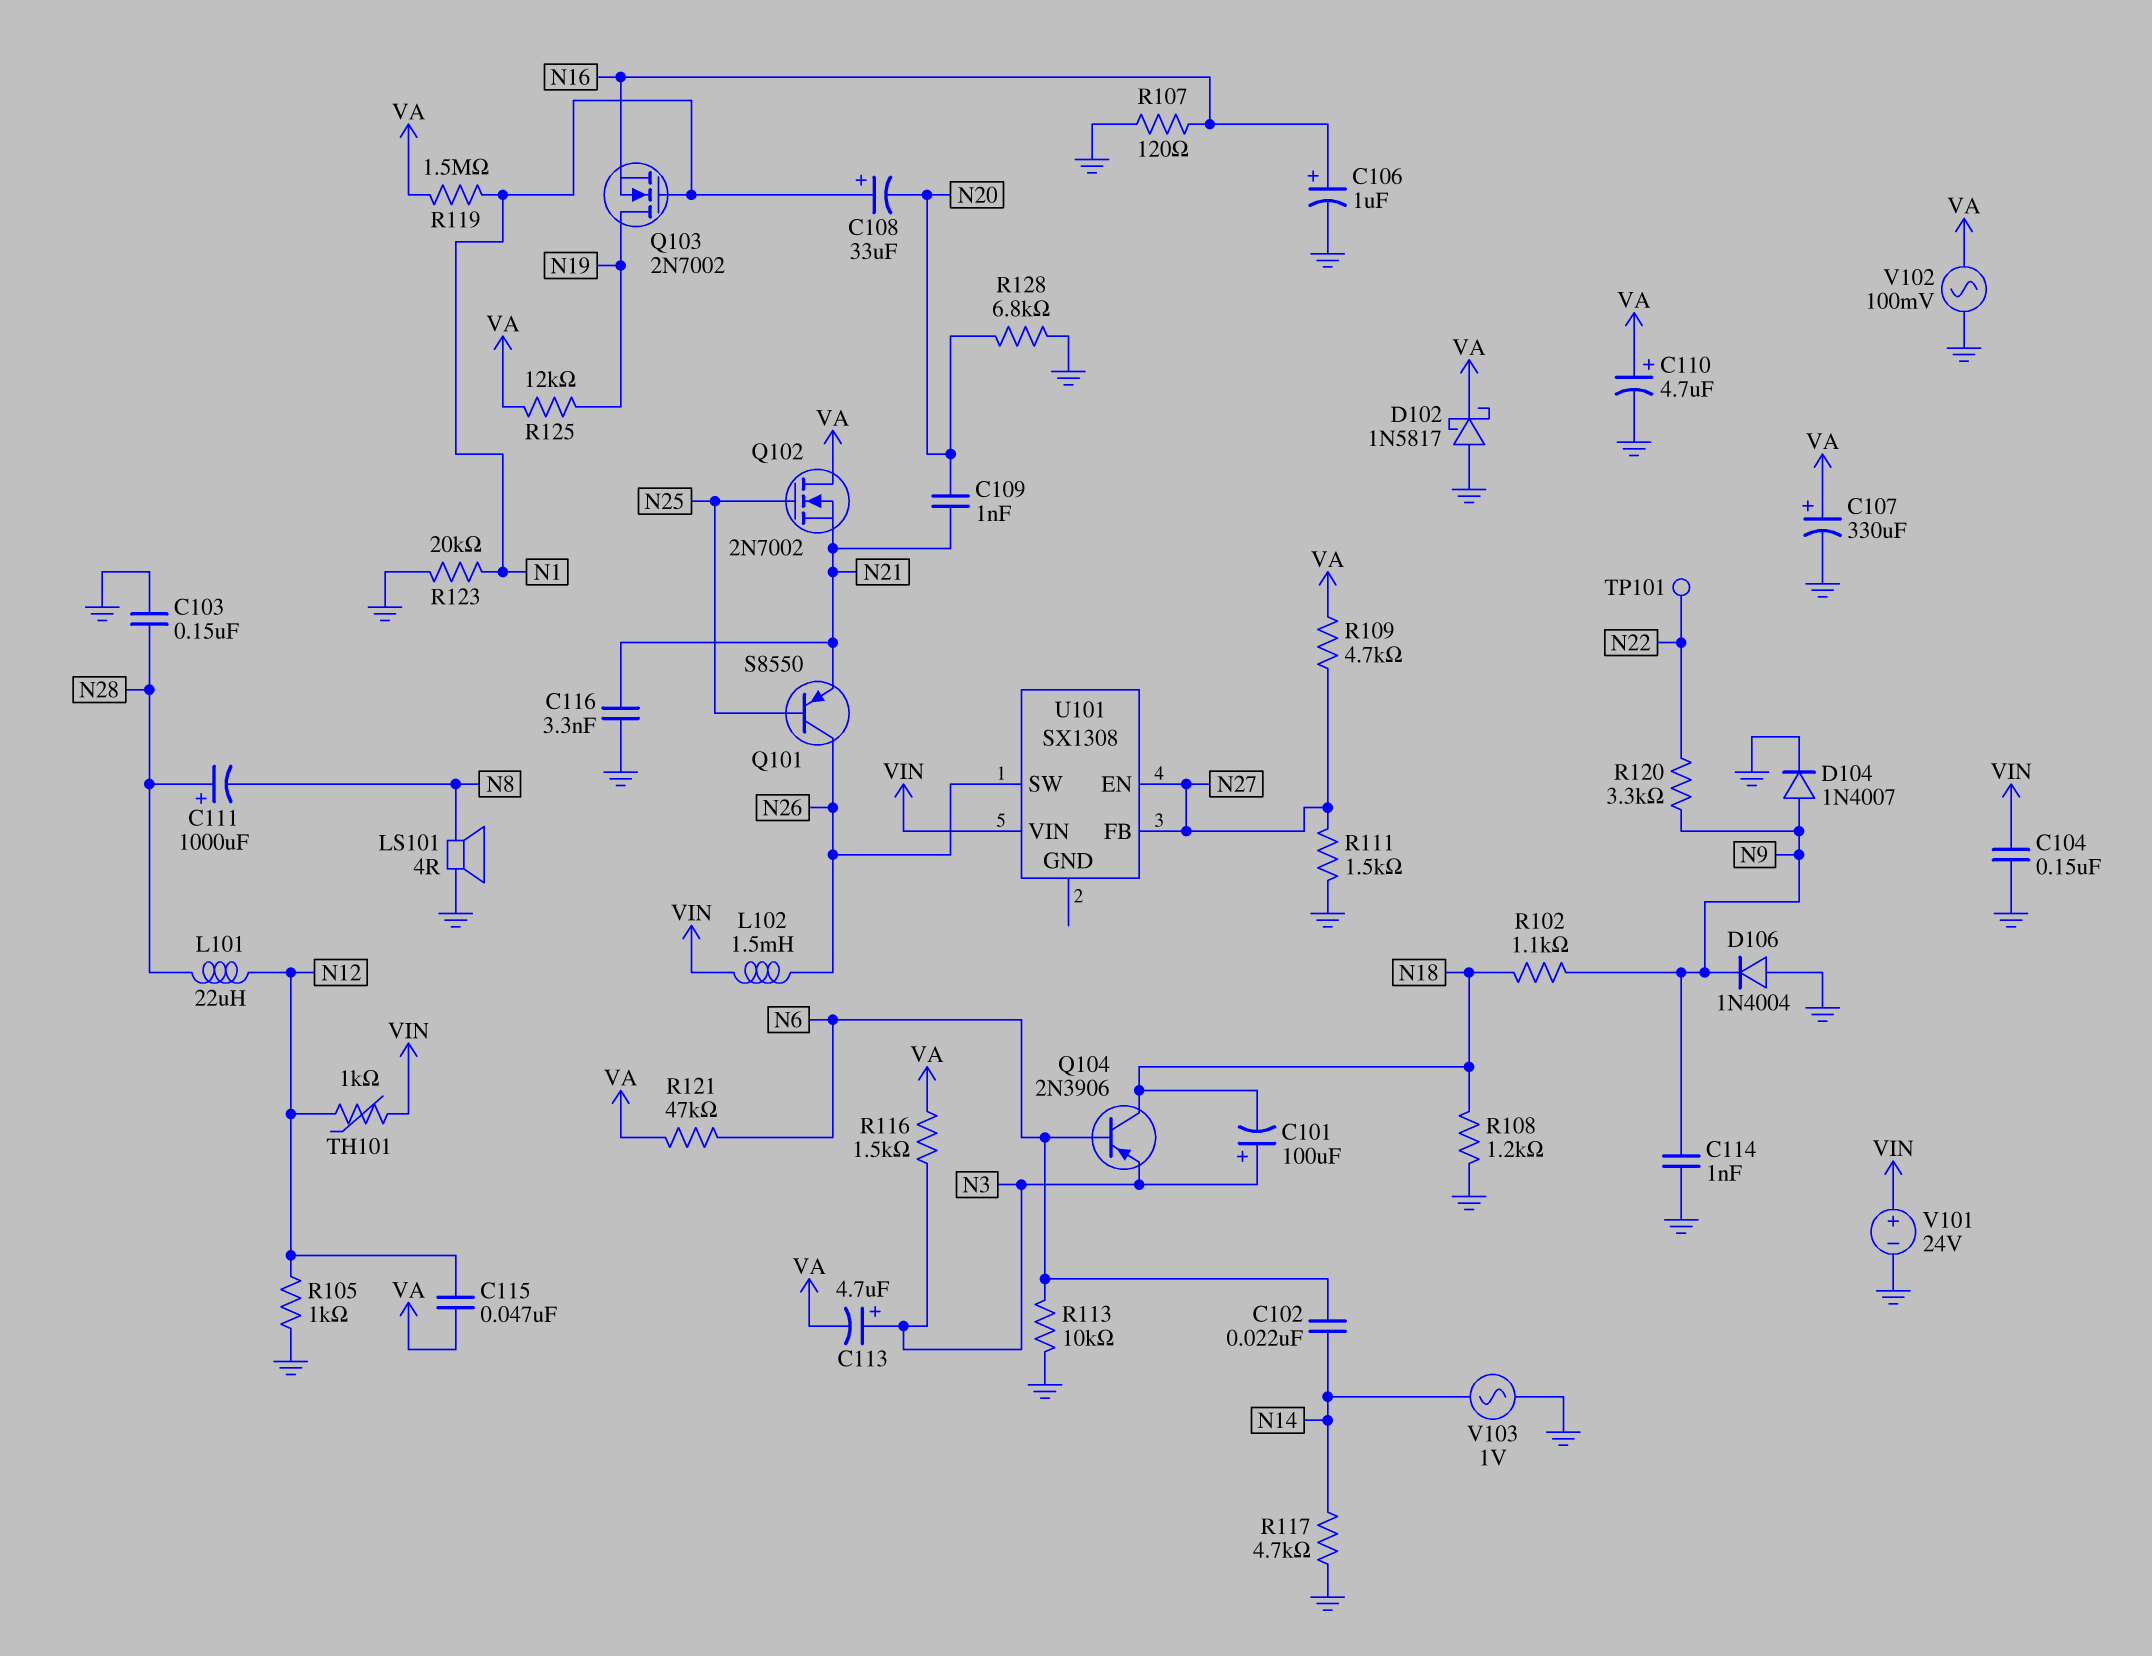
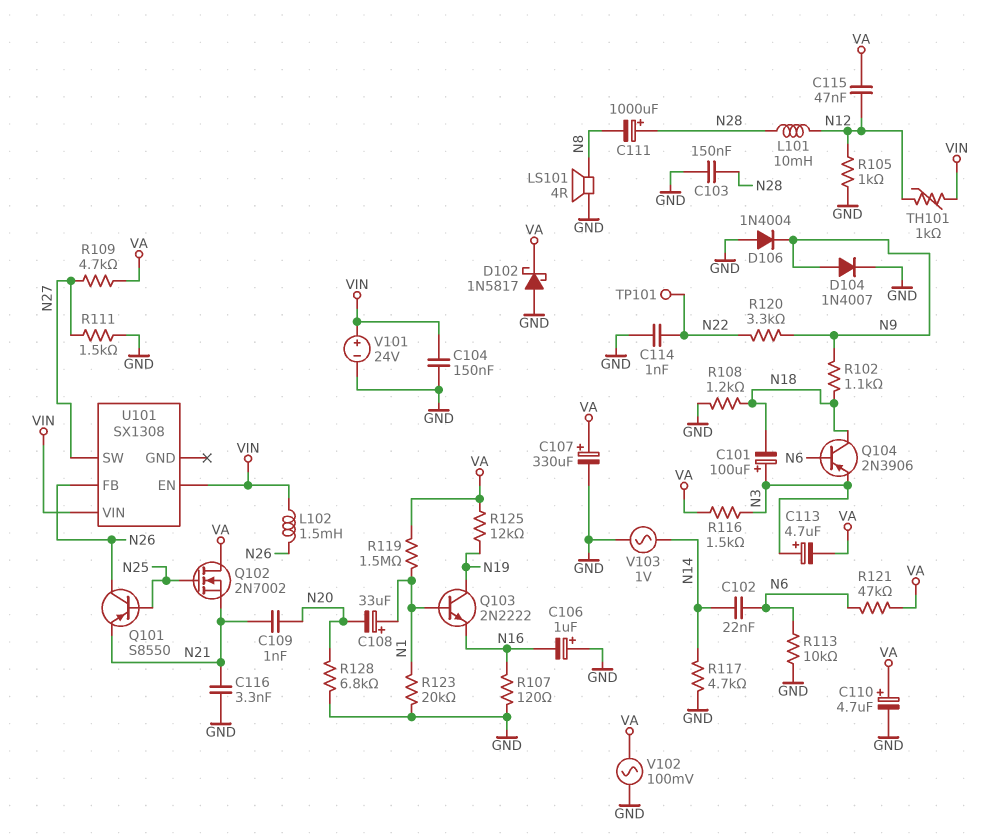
C106: 1uF (plus N16, minus GND) -> 1uF (plus GND, minus N16)
C114: 1nF (GND, N9) -> 1nF (GND, N22)
L101: 22uH (N12, N28) -> 10mH (N12, N28)
Q103: NMOS 2N7002 (G N1, D N19, S N16) -> NPN 2N2222 (B N1, C N19, E N16)
U101 pin EN: N27 -> VIN
U101 pin FB: N27 -> N26
U101 pin SW: N26 -> N27

